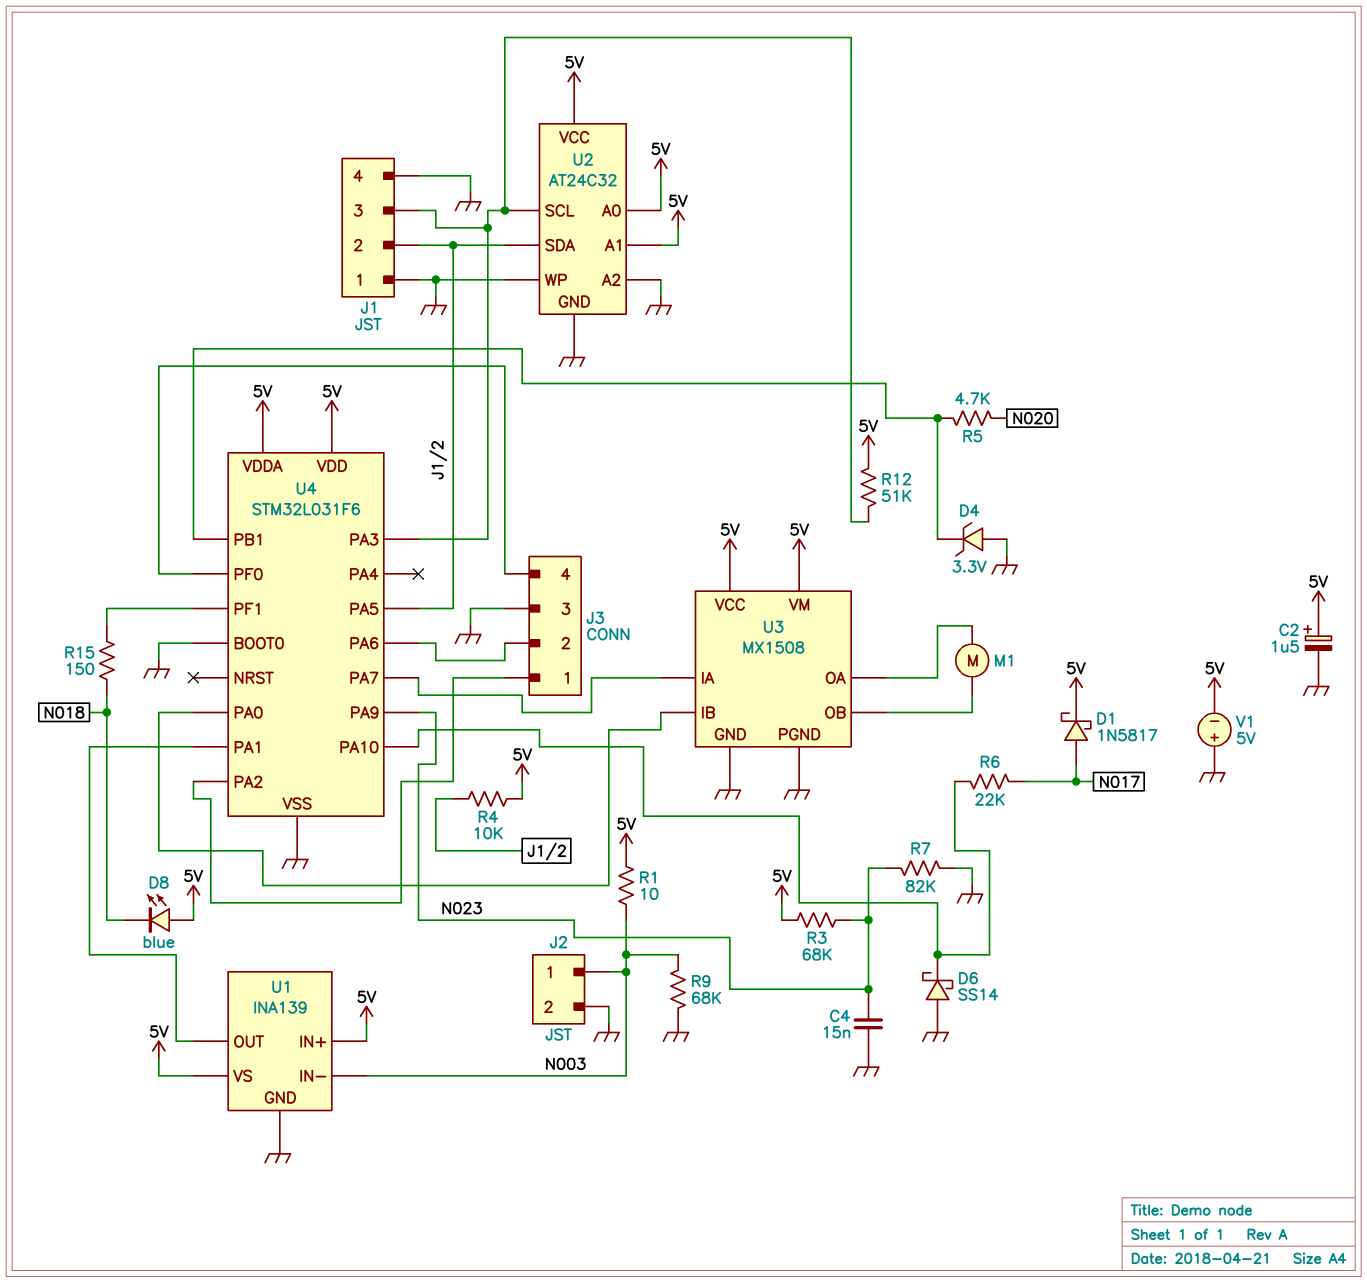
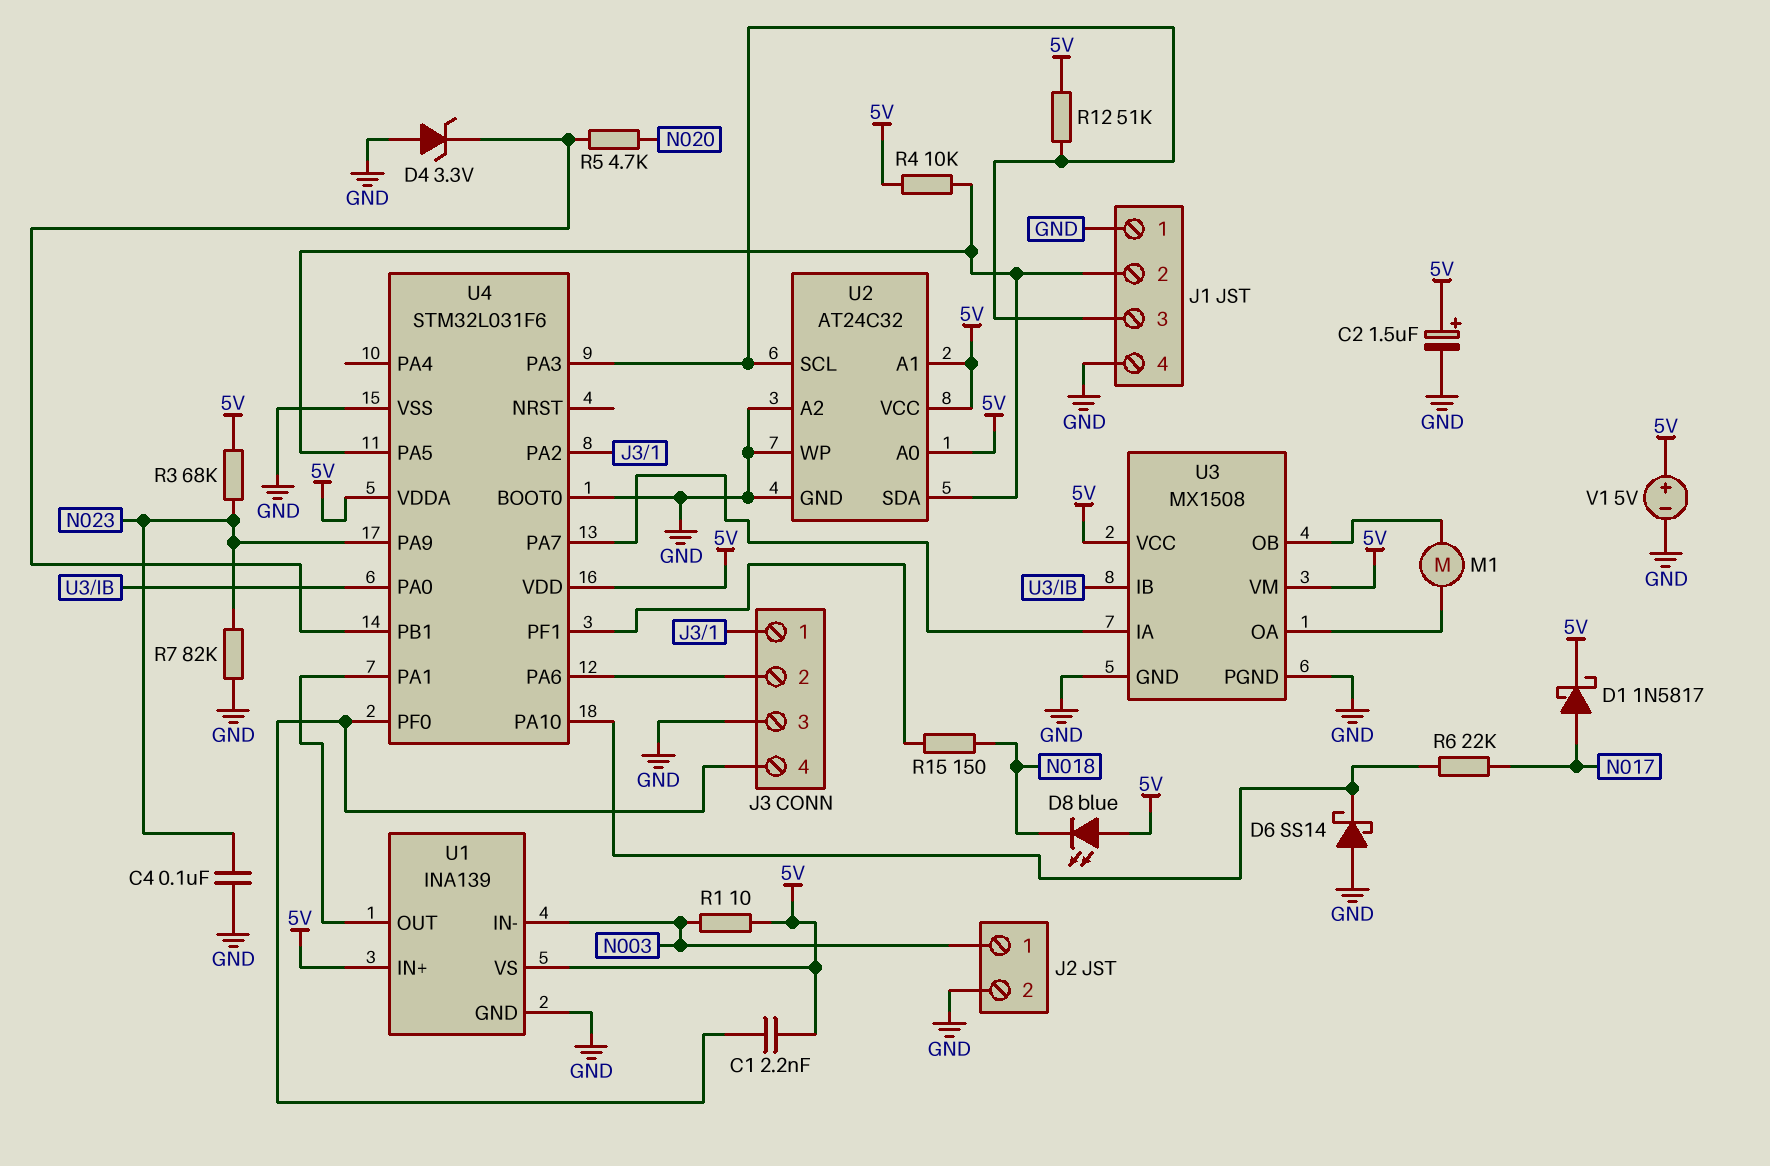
C1: none -> 2.2nF (5V, J3/4)
C4: 15nF (GND, N023) -> 100nF (GND, N023)
R9: 68k (GND, N003) -> none
V1: 5V (plus GND, minus 5V) -> 5V (plus 5V, minus GND)

